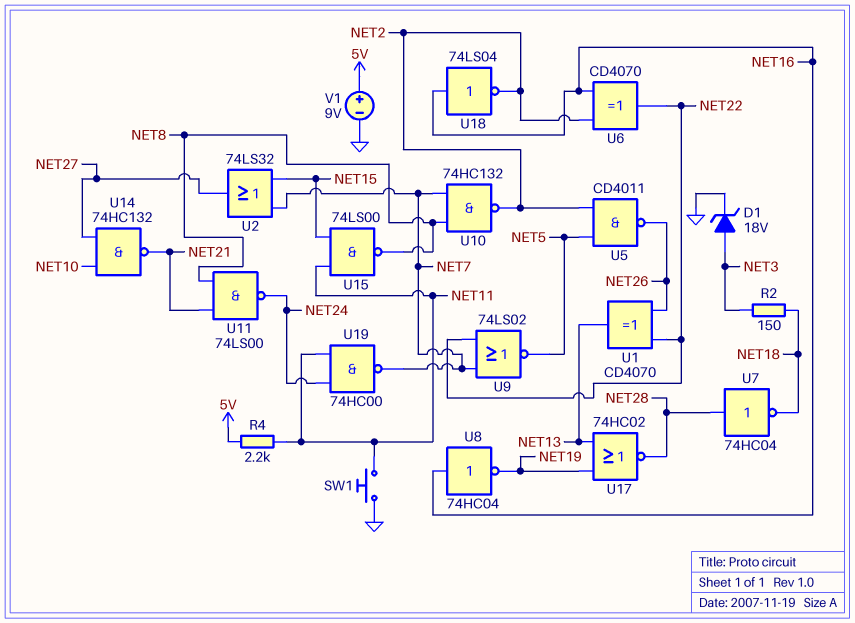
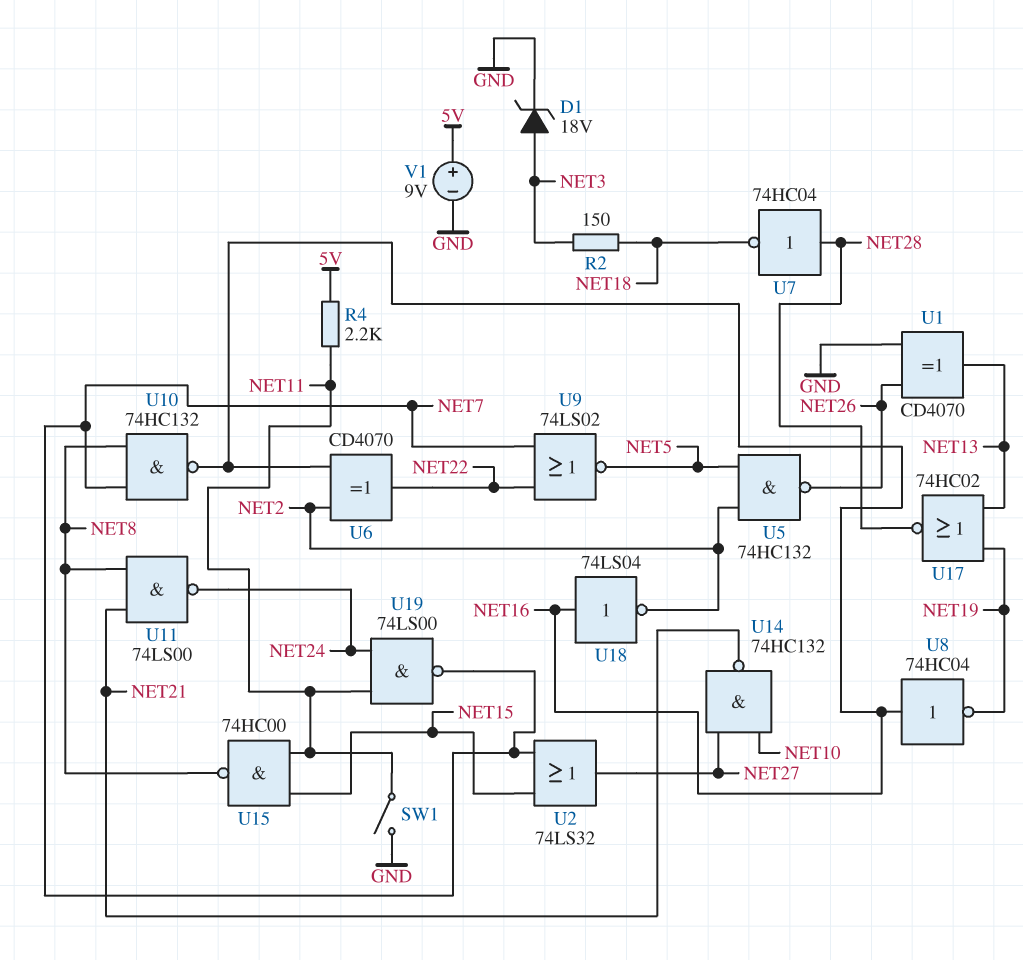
SW1: button (GND, NET11) -> switch (GND, NET11)
U1: XOR CD4070 (in NET22, in NET26, out NET13) -> XOR CD4070 (in GND, in NET26, out NET13)
U5: NAND CD4011 (in NET2, in NET5, out NET26) -> NAND 74HC132 (in NET2, in NET5, out NET26)
U10: NAND 74HC132 (in NET7, in NET8, out NET2) -> NAND 74HC132 (in NET7, in NET8, out NET16)
U15: NAND 74LS00 (in NET11, in NET15, out NET8) -> NAND 74HC00 (in NET11, in NET15, out NET8)
U19: NAND 74HC00 (in NET11, in NET24, out NET7) -> NAND 74LS00 (in NET11, in NET24, out NET7)

